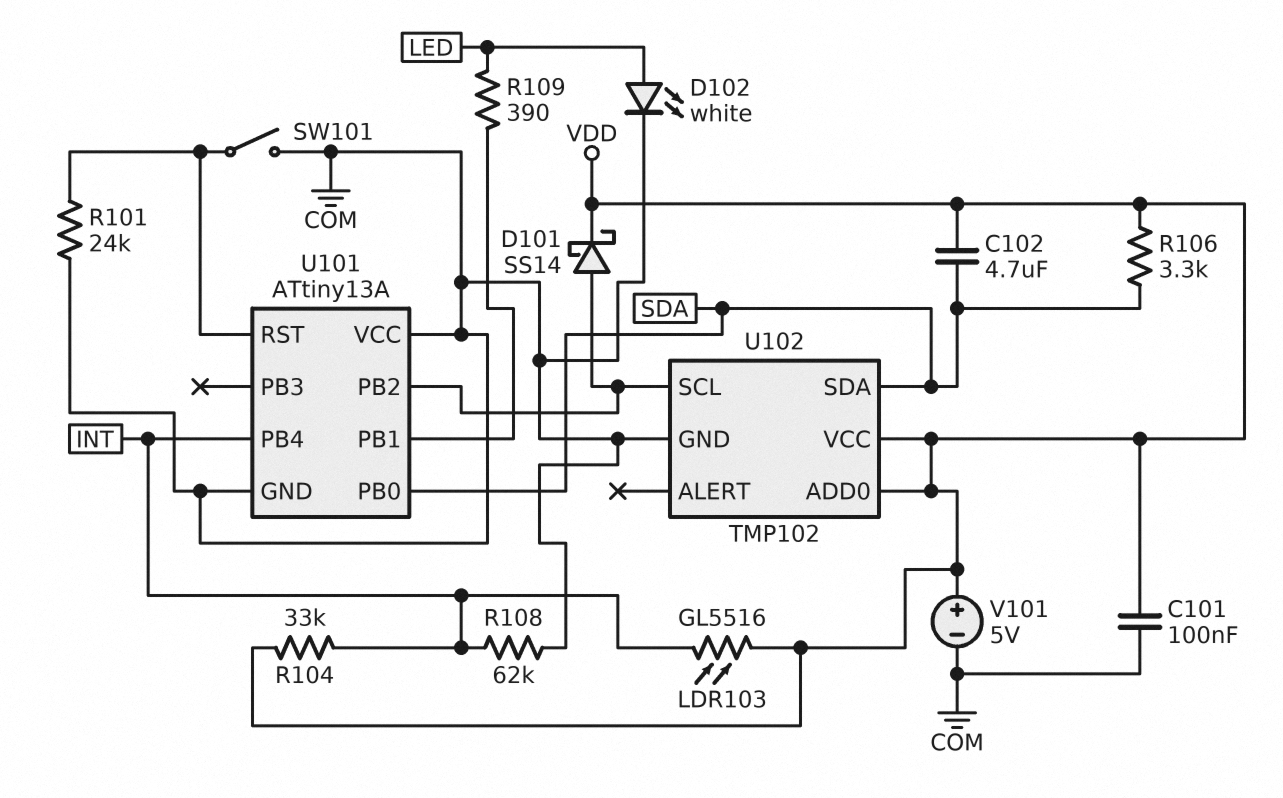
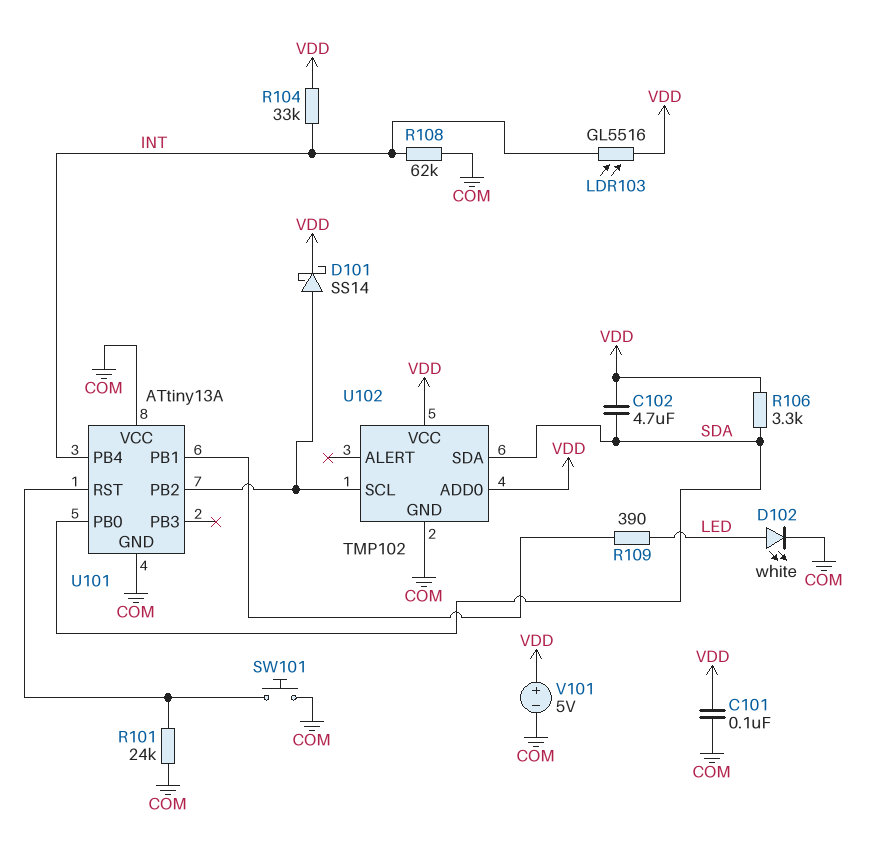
SW101: switch (COM, U101/RST) -> button (COM, U101/RST)

